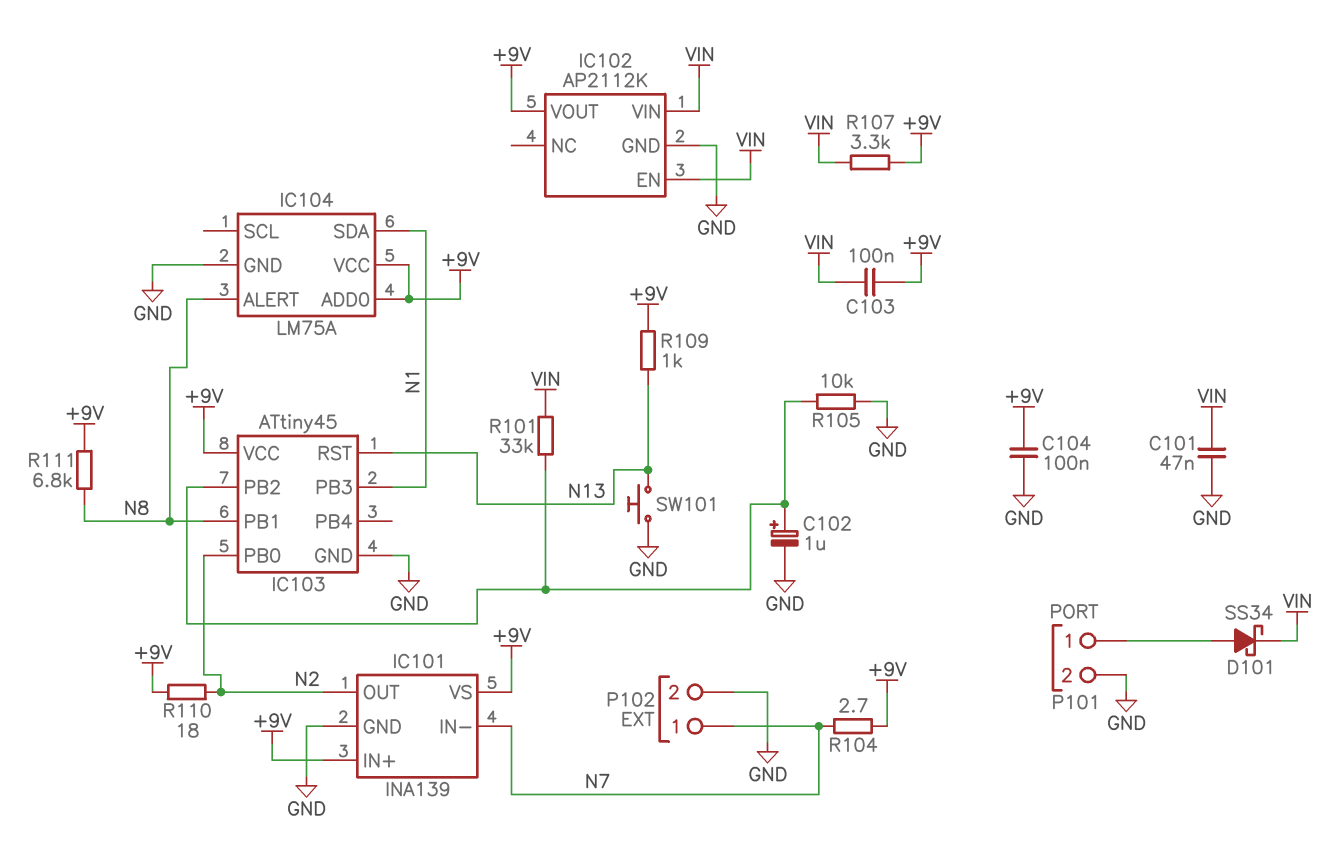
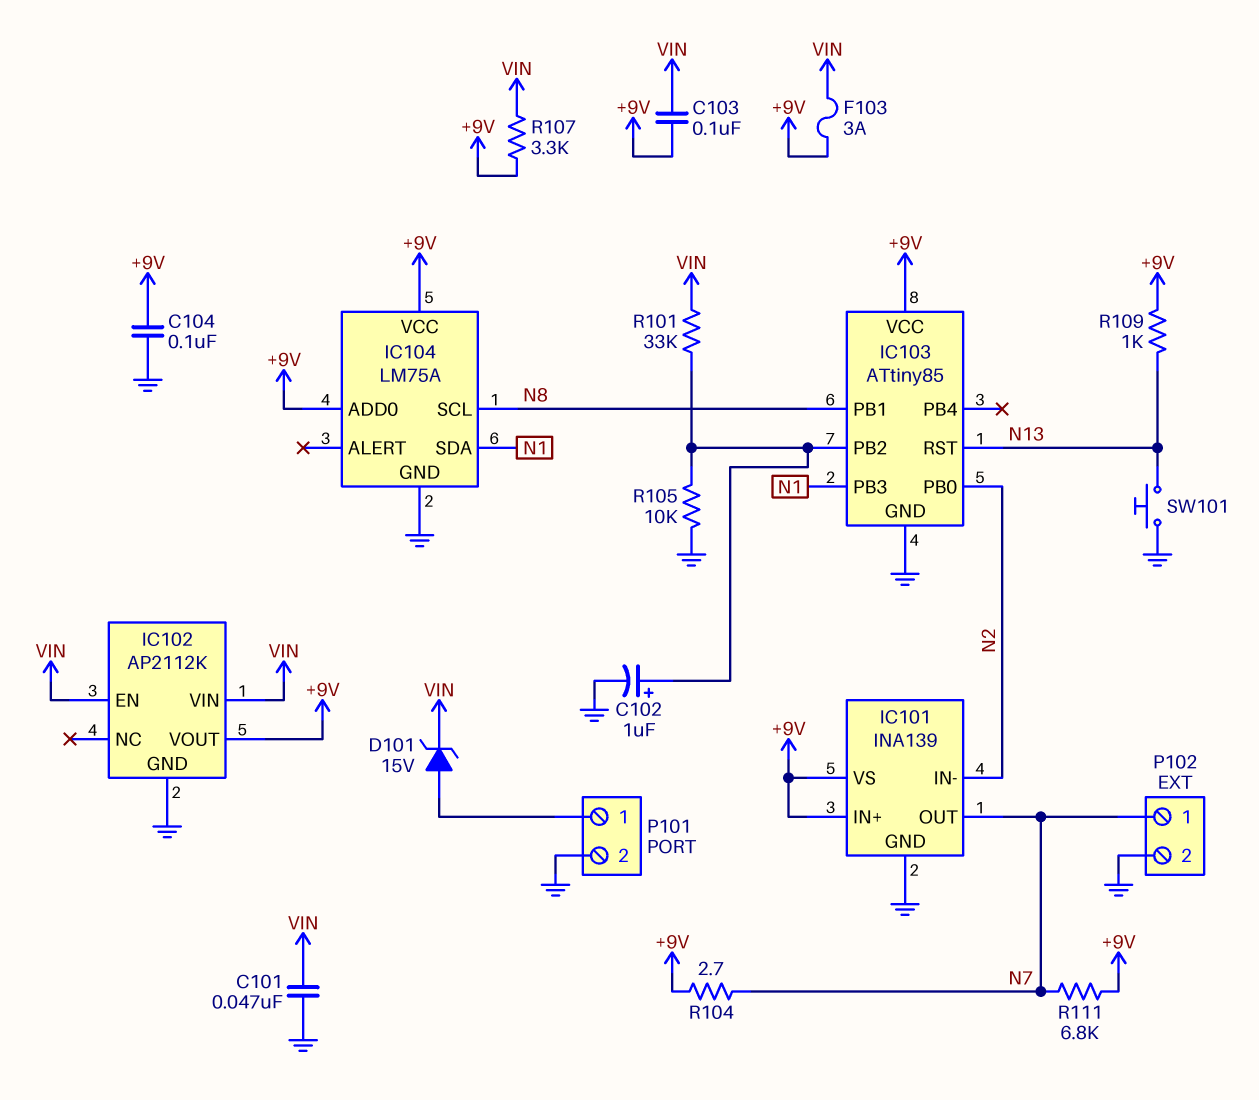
D101: schottky SS34 (A P101/1, K VIN) -> zener 15V (A P101/1, K VIN)
F103: none -> 3A (+9V, VIN)
IC101 pin IN-: N7 -> N2
IC101 pin OUT: N2 -> N7
IC103: ATtiny45 -> ATtiny85
IC104 pin ALERT: N8 -> none
IC104 pin SCL: none -> N8
R110: 18 (+9V, N2) -> none
R111: 6.8k (+9V, N8) -> 6.8k (+9V, N7)

